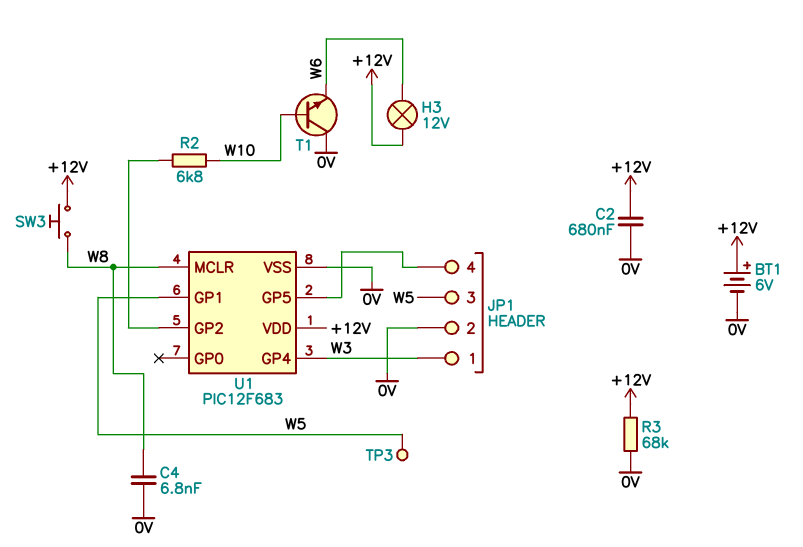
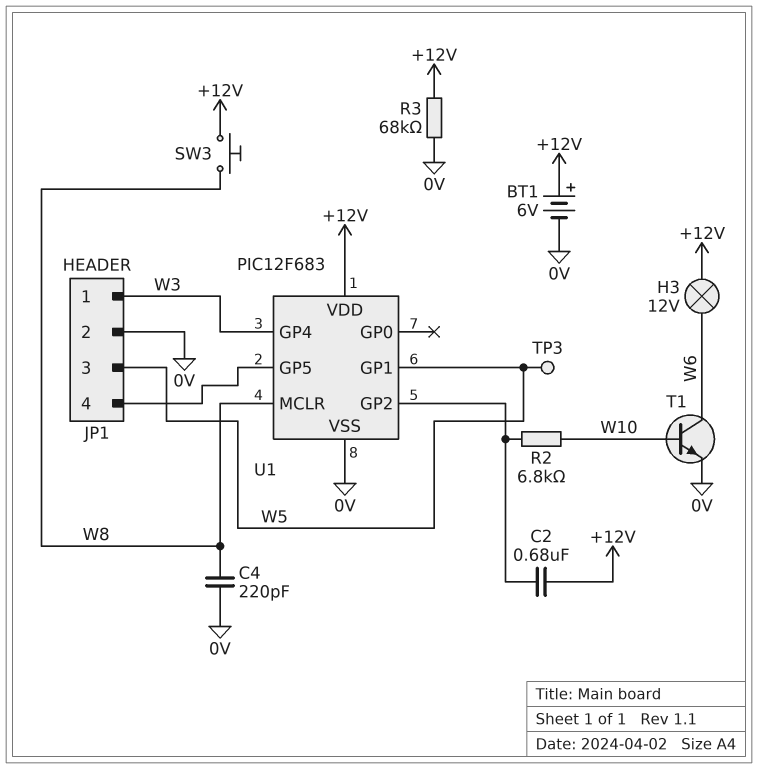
C2: 680nF (+12V, 0V) -> 680nF (+12V, U1/GP2)
C4: 6.8nF (0V, W8) -> 220pF (0V, W8)
T1: NPN (B W10, C 0V, E W6) -> NPN (B W10, C W6, E 0V)

